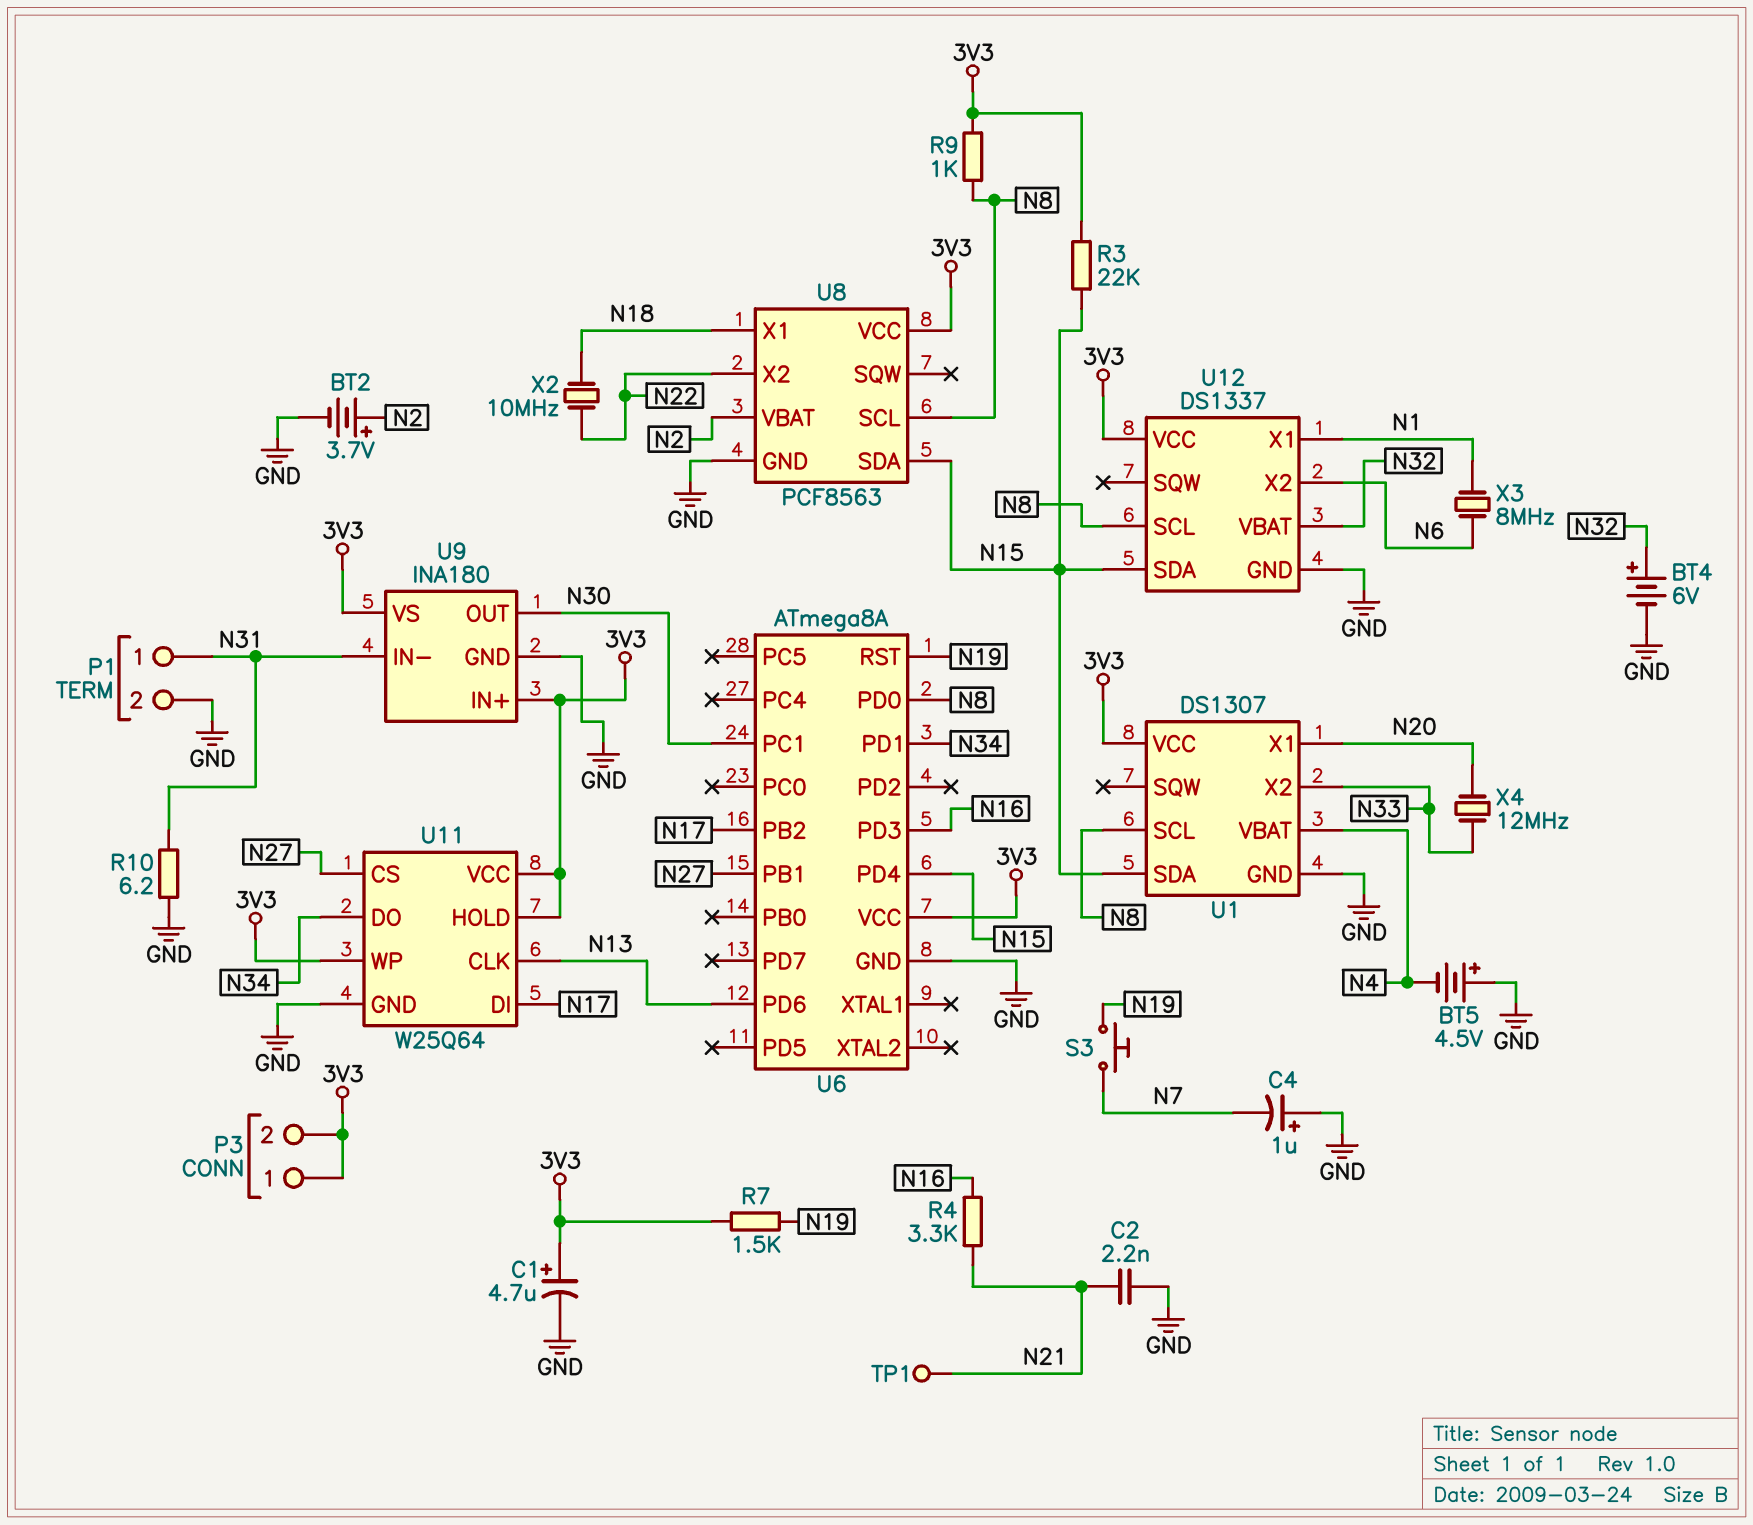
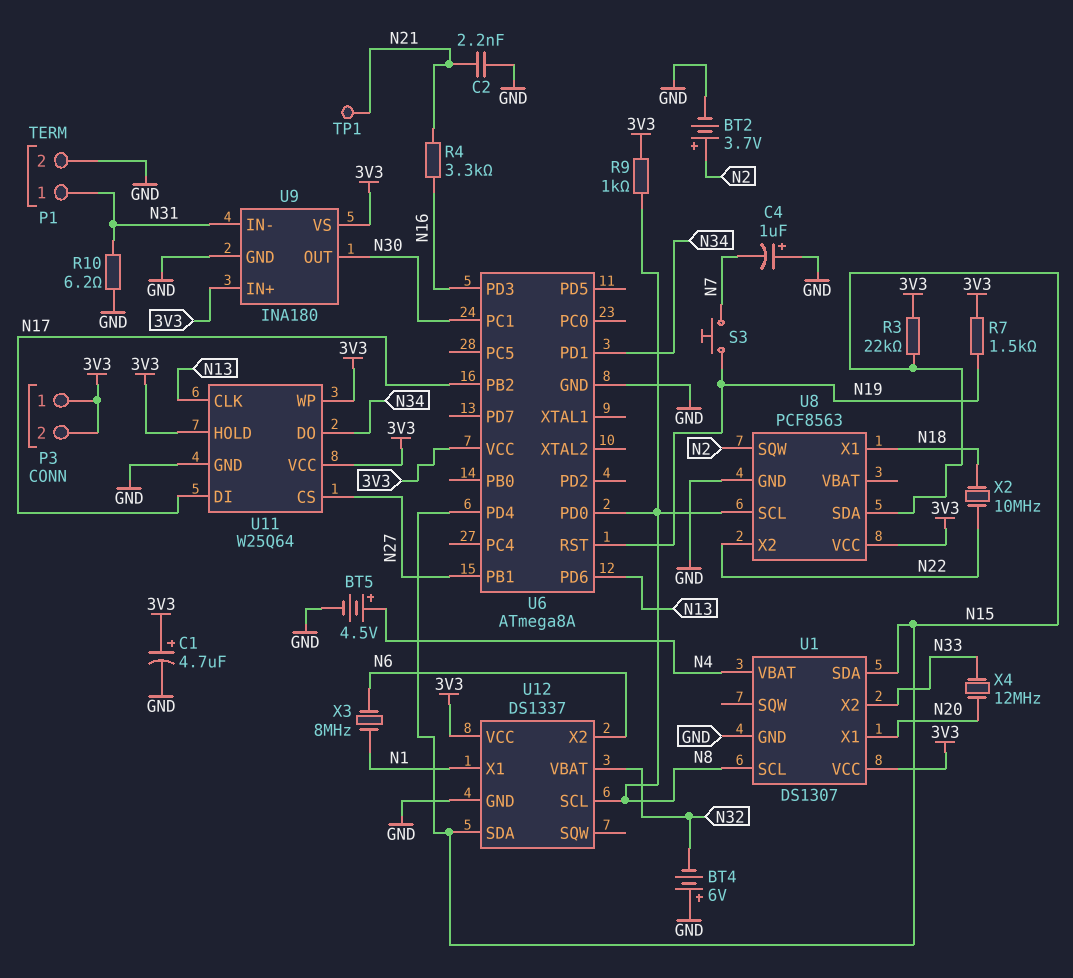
BT4: 6V (plus N32, minus GND) -> 6V (plus GND, minus N32)
BT5: 4.5V (plus GND, minus N4) -> 4.5V (plus N4, minus GND)
U8 pin SQW: none -> N2
U8 pin VBAT: N2 -> none

